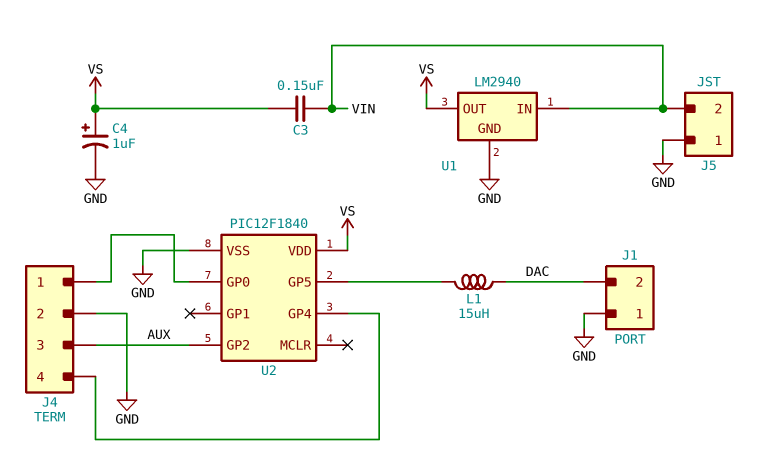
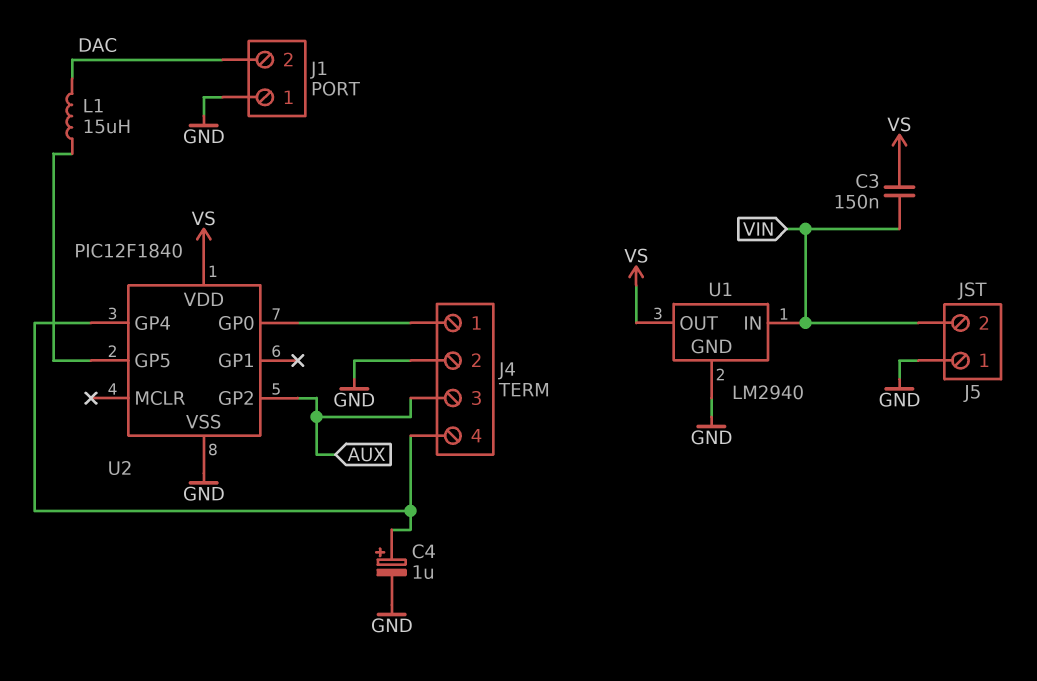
C4: 1uF (plus VS, minus GND) -> 1uF (plus J4/4, minus GND)

